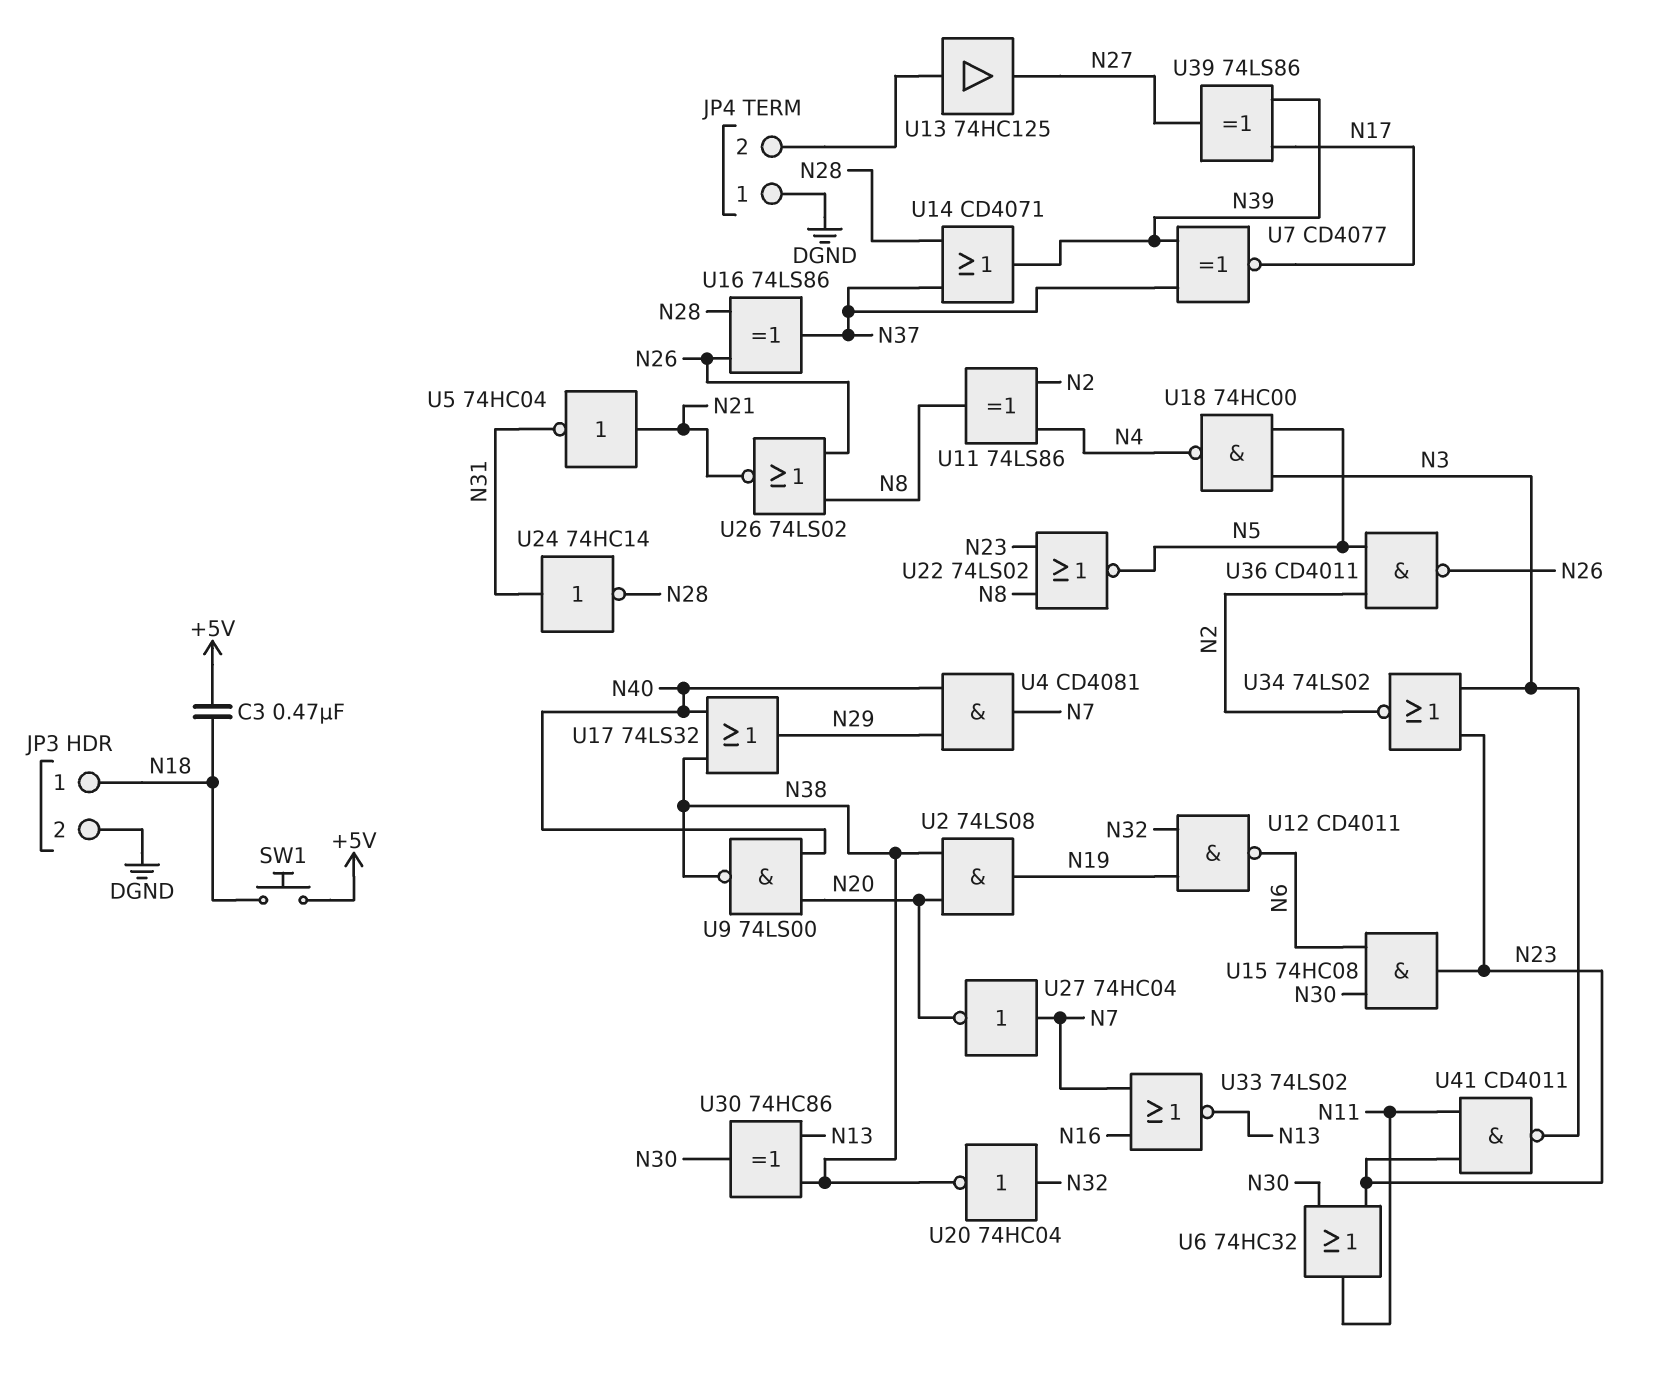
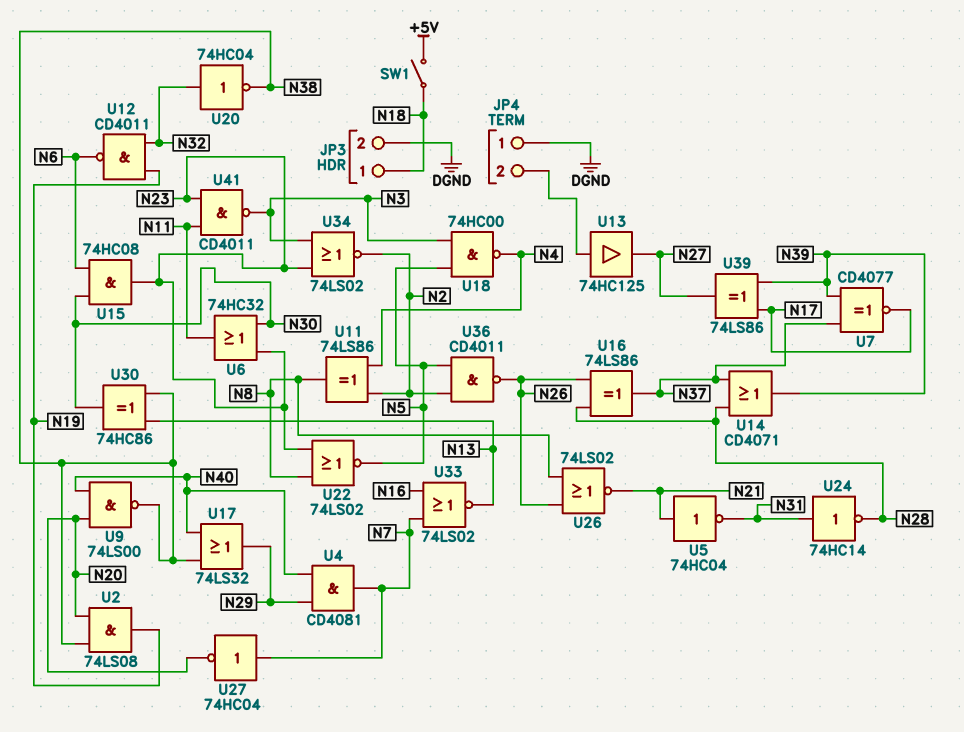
C3: 470nF (+5V, N18) -> none
SW1: button (+5V, N18) -> switch (+5V, N18)

